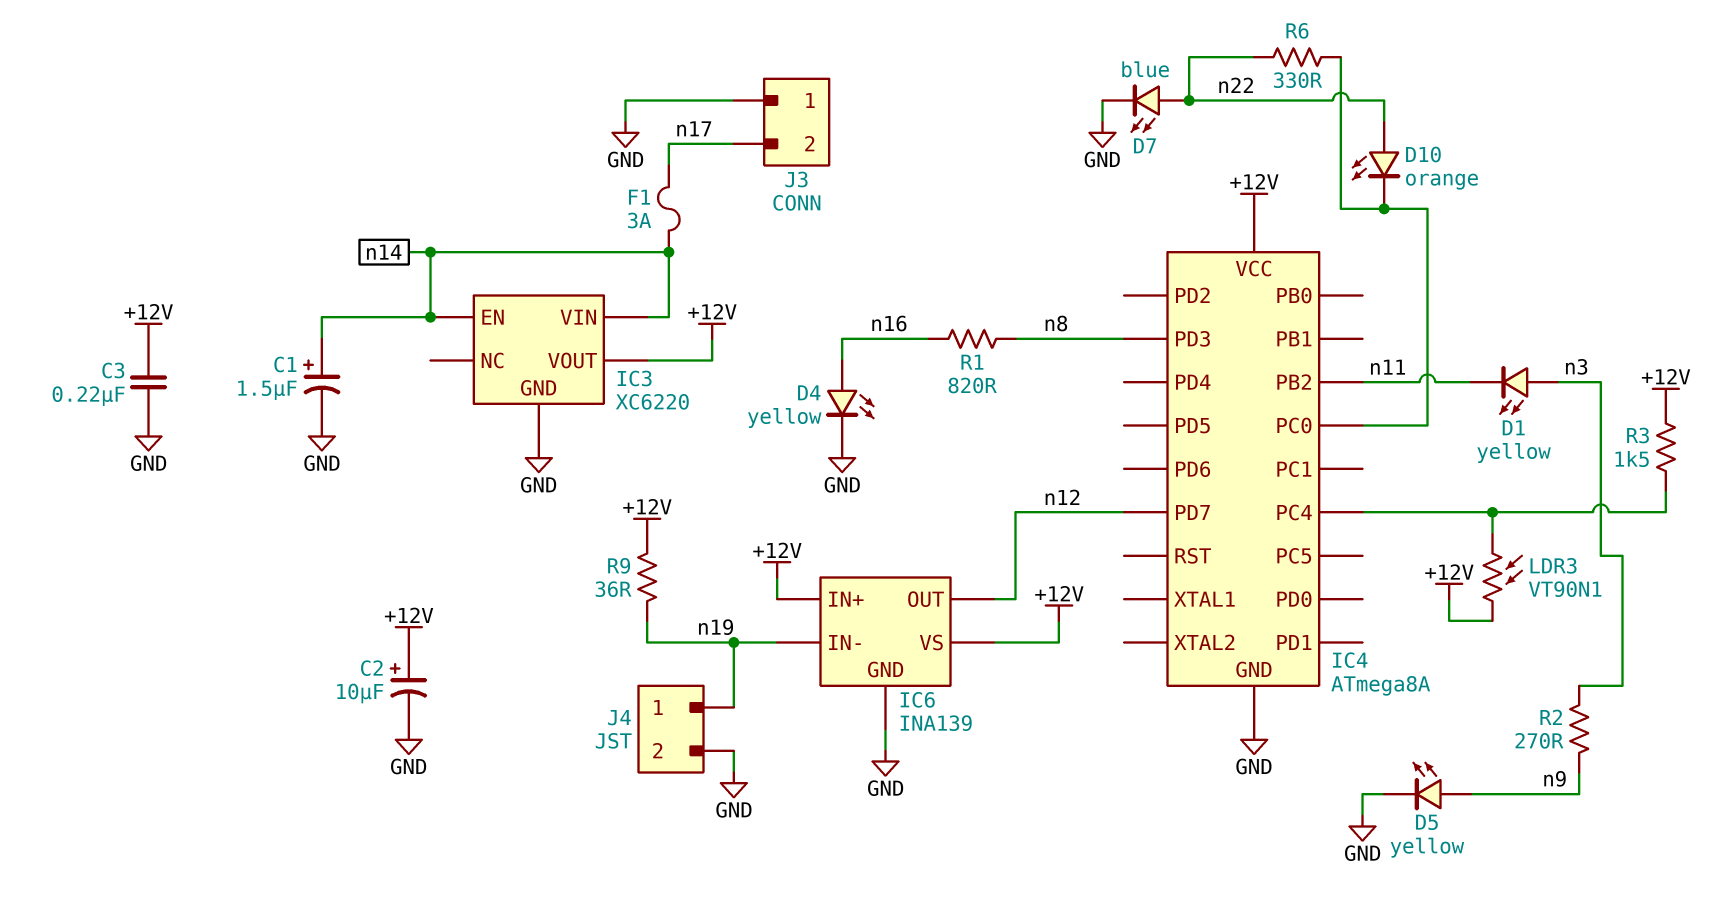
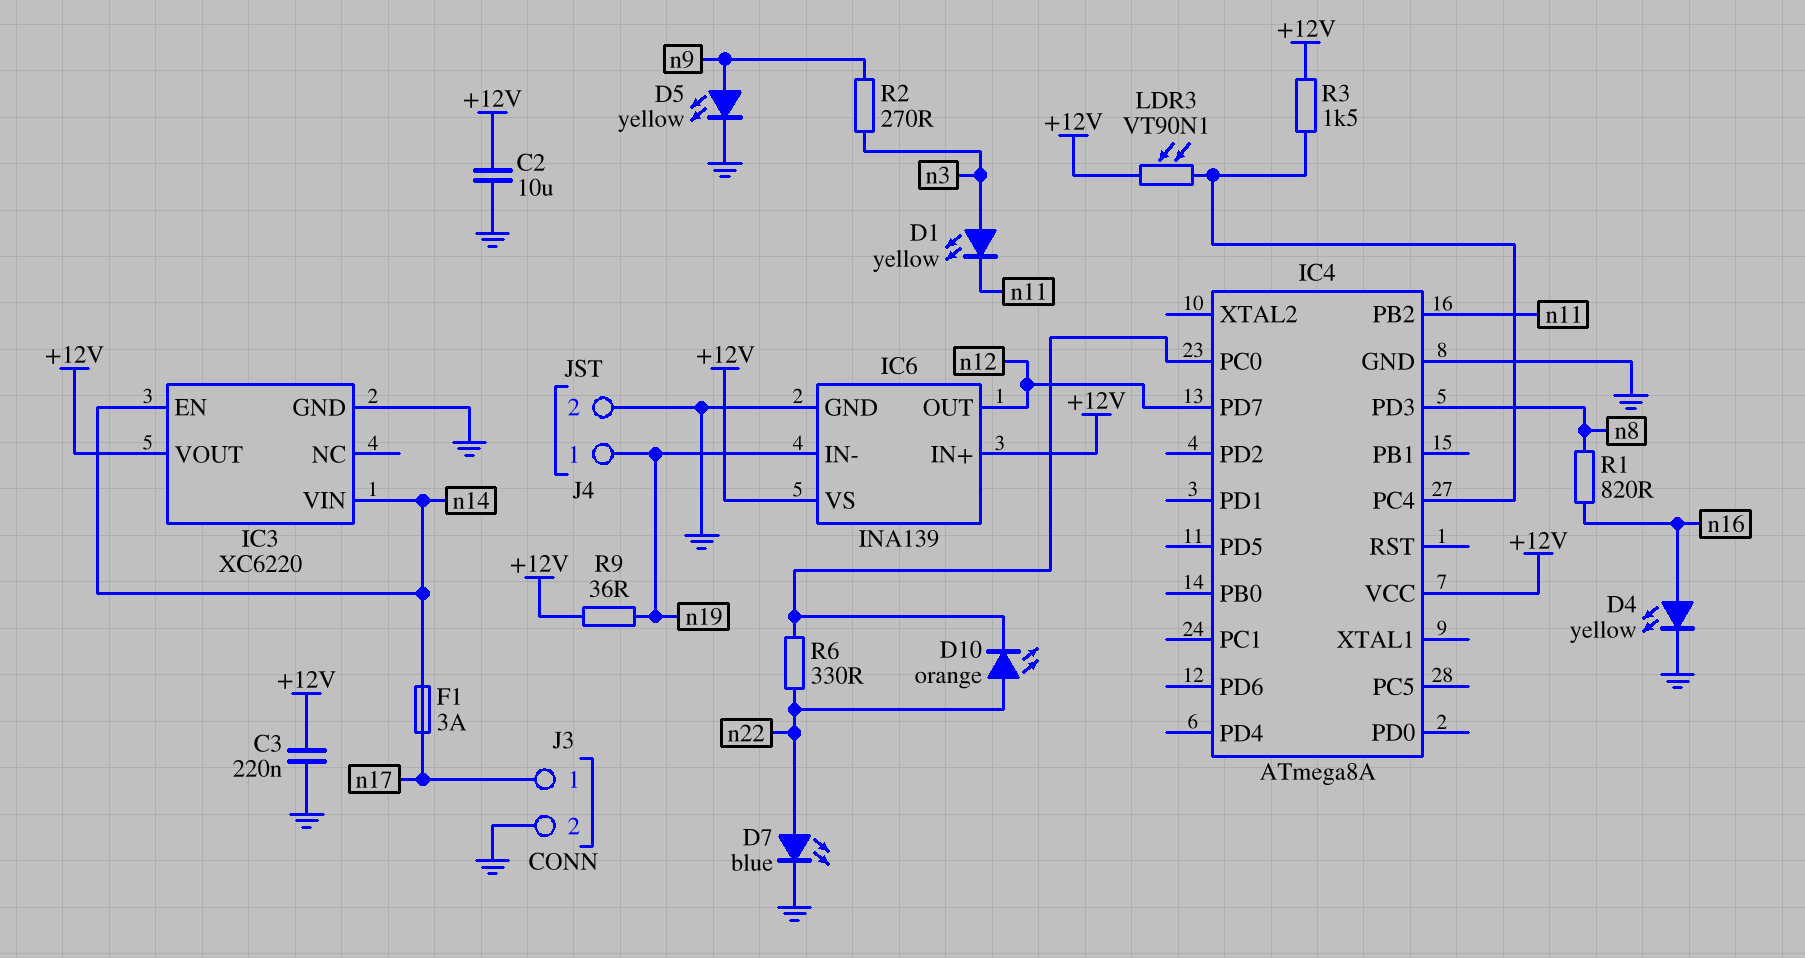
C1: 1.5uF (plus n14, minus GND) -> none
C2: 10uF (plus +12V, minus GND) -> 10uF (+12V, GND)
J3 pin 1: GND -> n17
J3 pin 2: n17 -> GND

